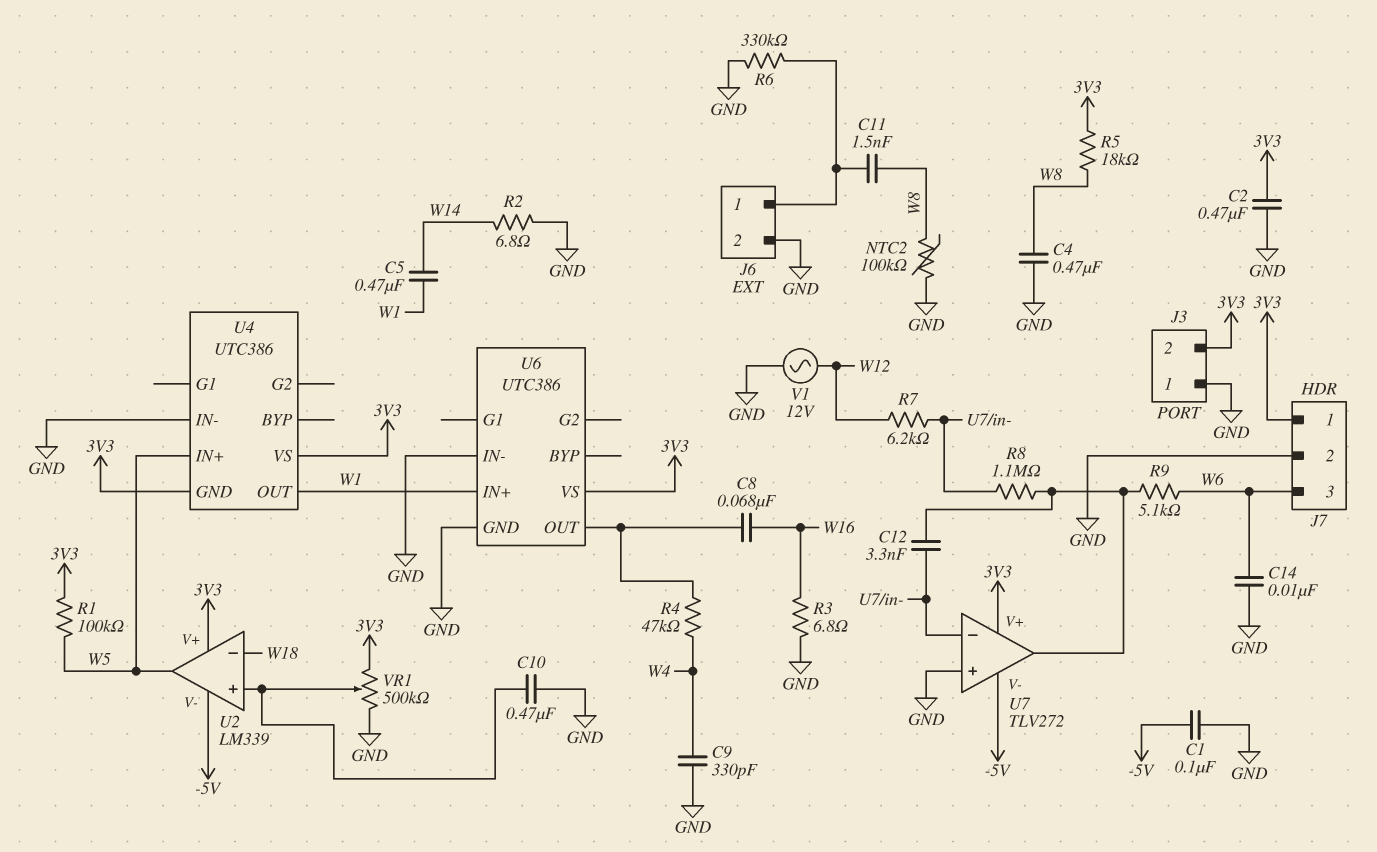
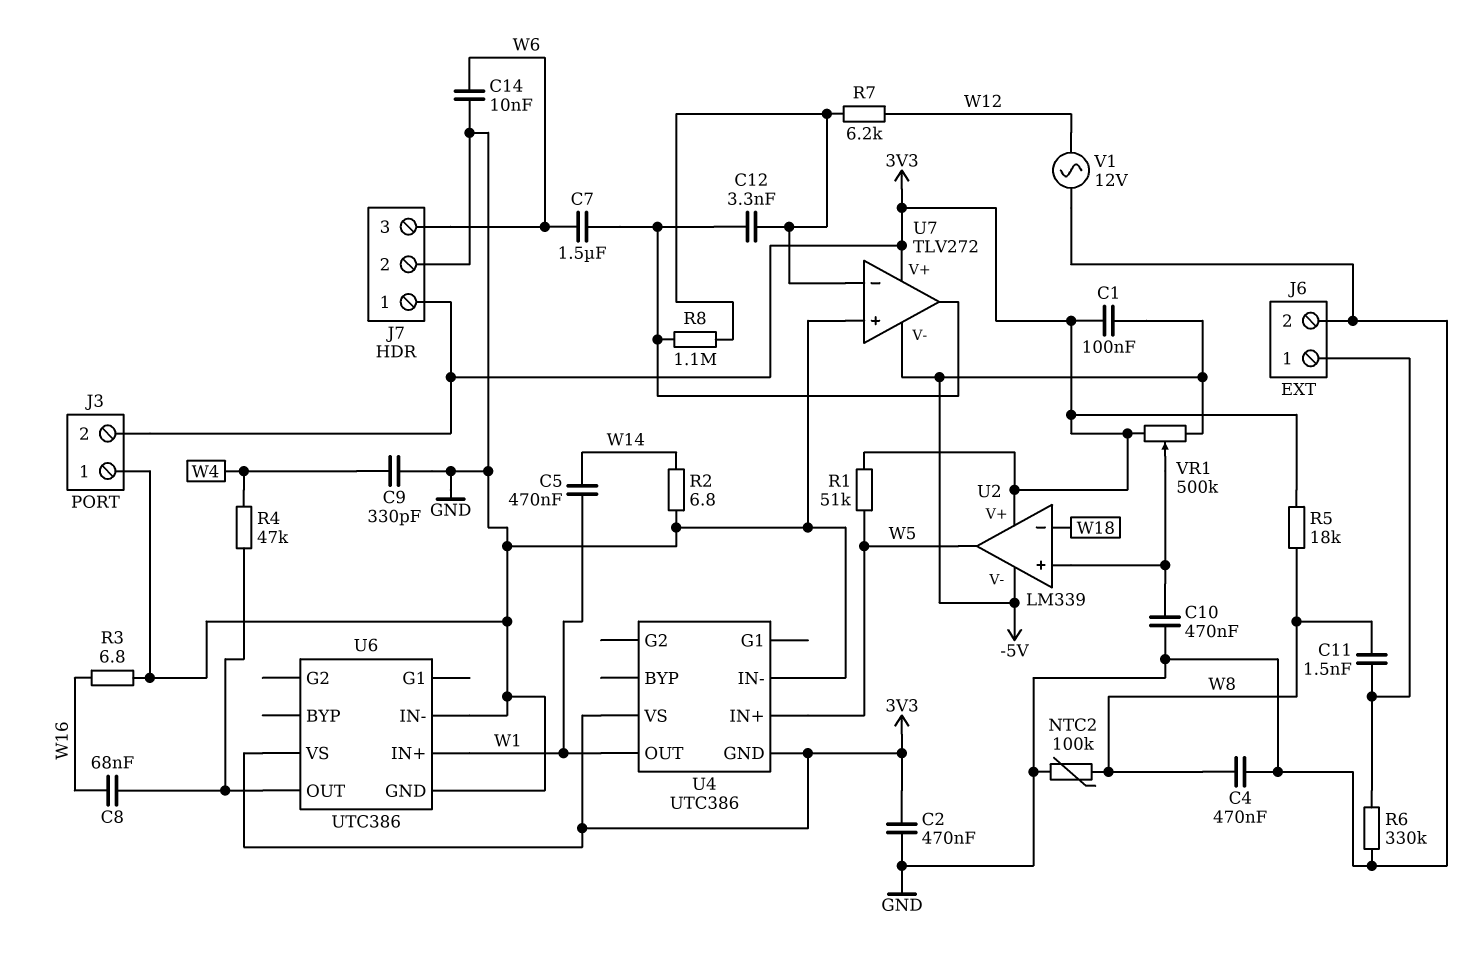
C1: 100nF (-5V, GND) -> 100nF (-5V, 3V3)
C7: none -> 1.5uF (U7/out, W6)
R1: 100k (3V3, W5) -> 51k (3V3, W5)
R9: 5.1k (U7/out, W6) -> none
VR1: 500k (3V3, GND, wiper U2/in+) -> 500k (-5V, 3V3, wiper U2/in+)

